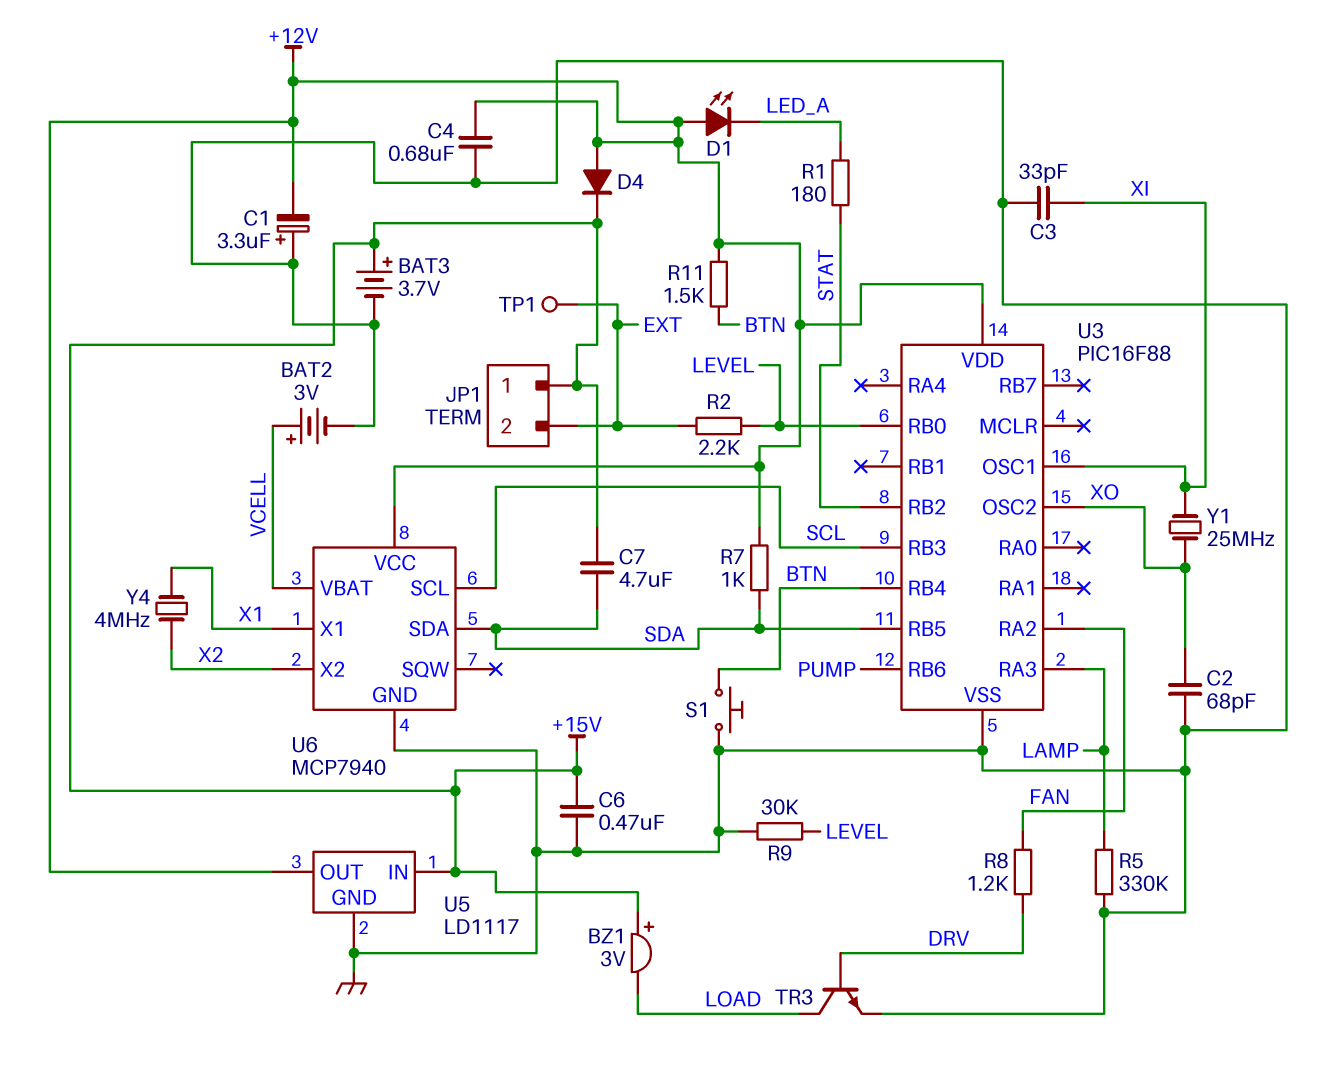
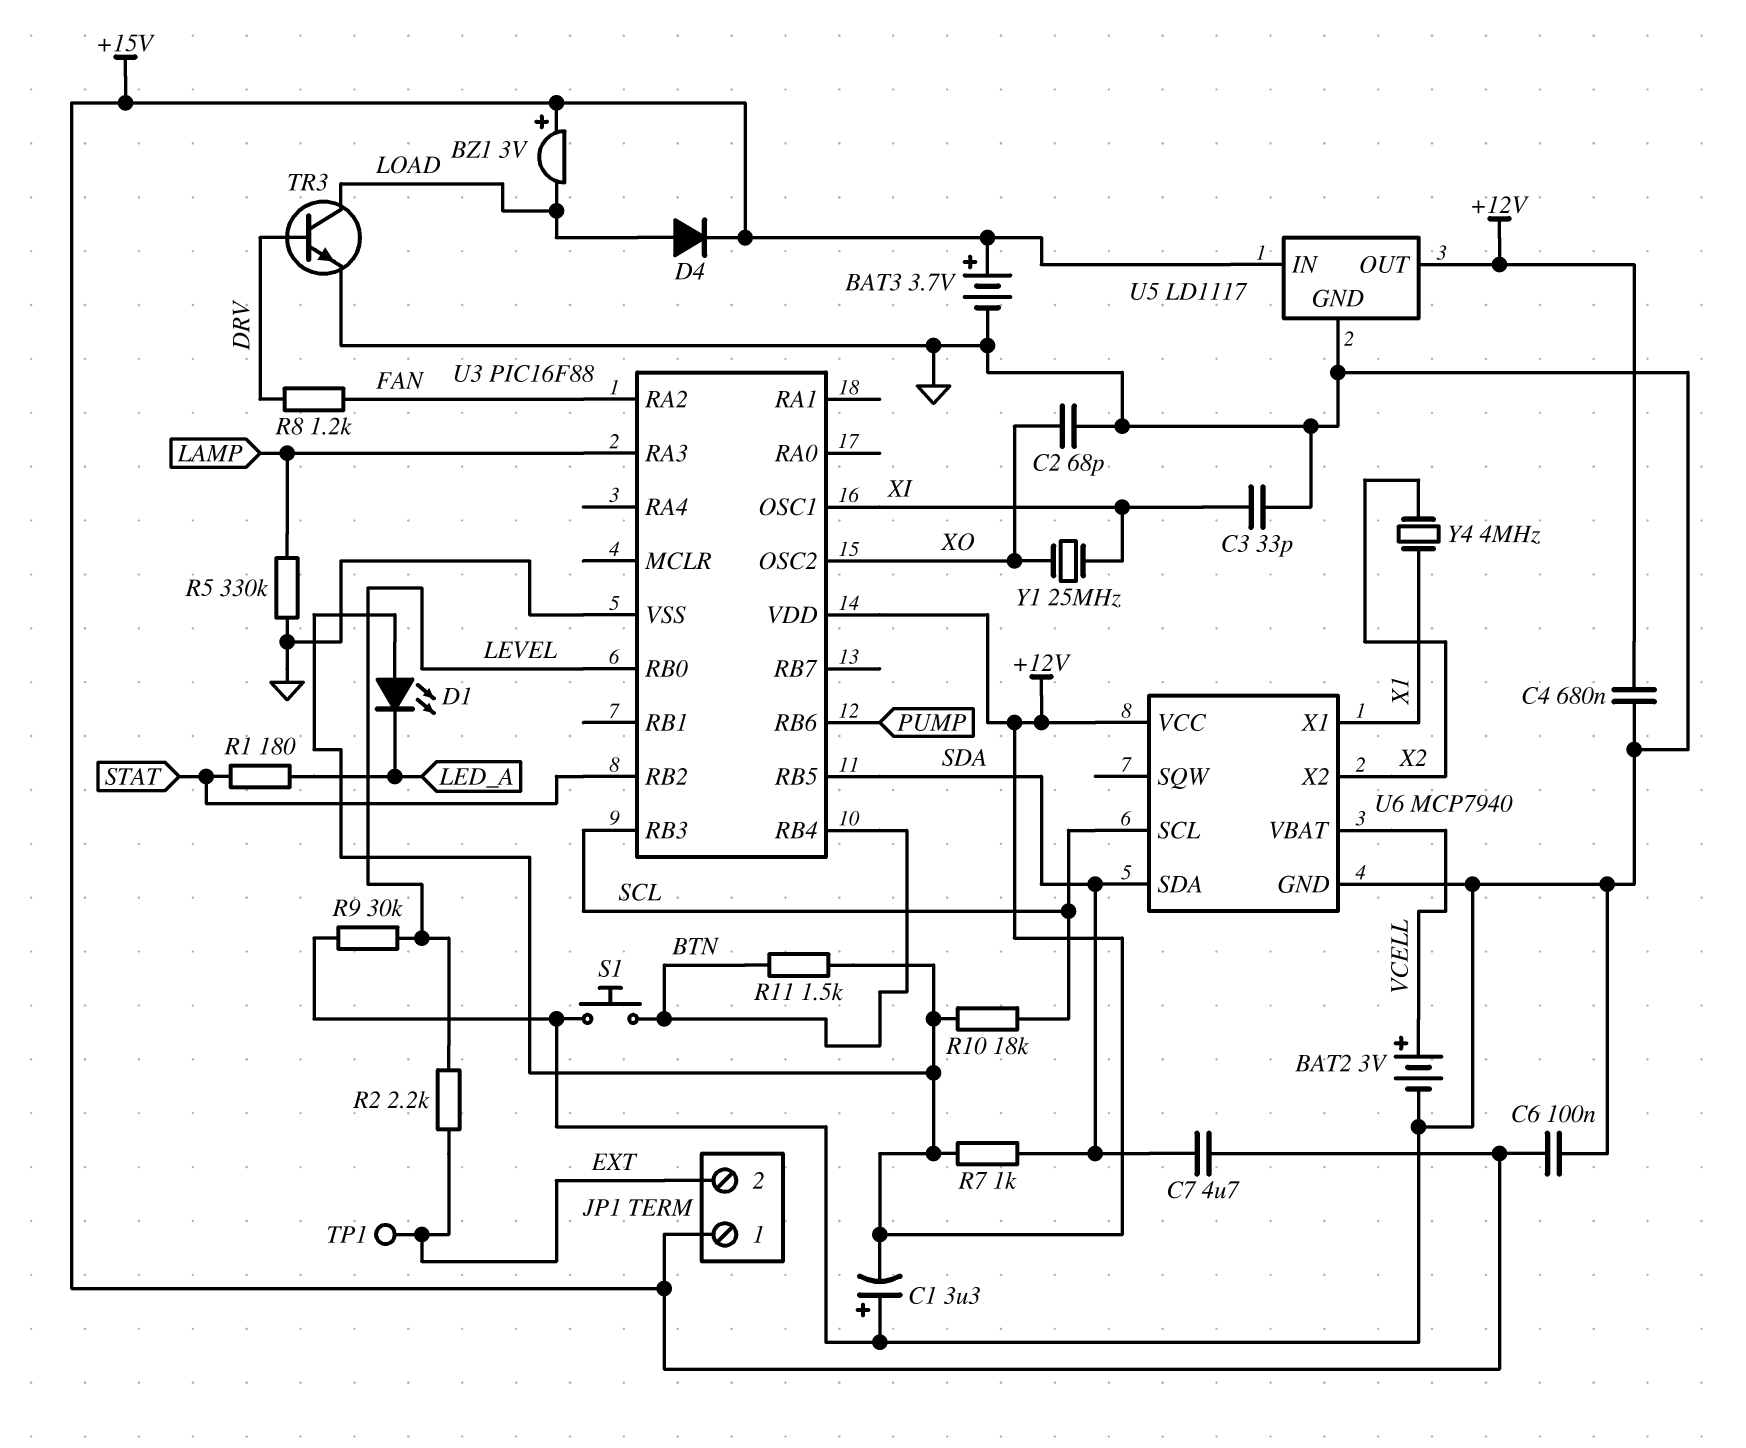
C6: 470nF (+15V, GND) -> 100nF (+15V, GND)
D4: diode (A +12V, K +15V) -> diode (A LOAD, K +15V)
R10: none -> 18k (+12V, SCL)

